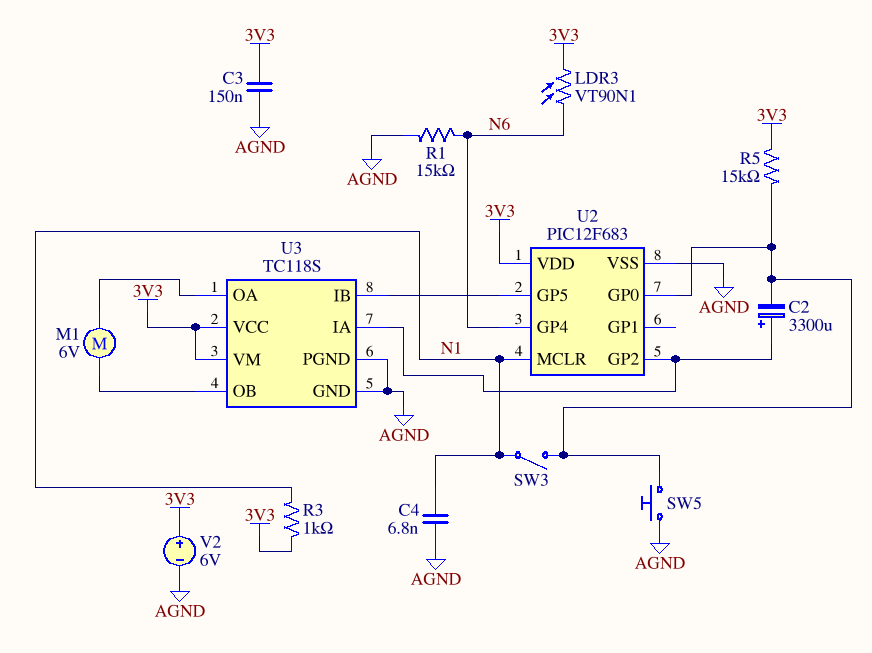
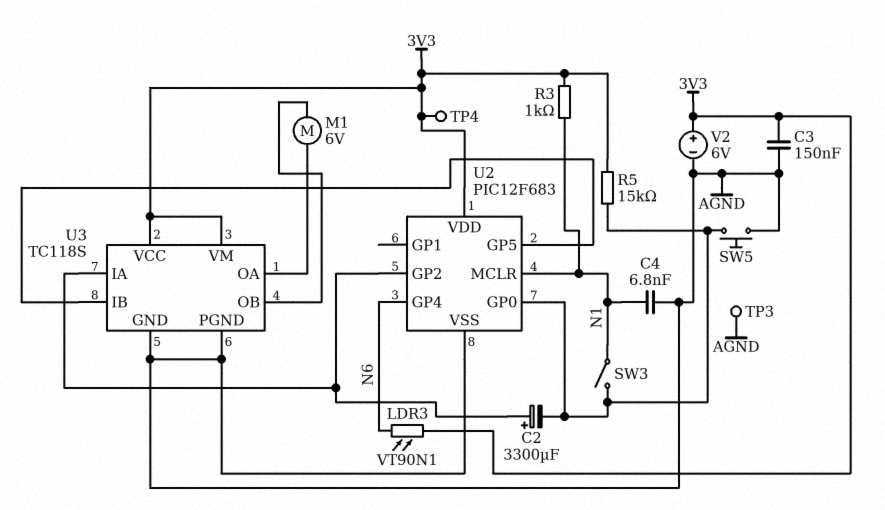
R1: 15k (AGND, N6) -> none
TP3: none -> test point (AGND)
TP4: none -> test point (3V3)

